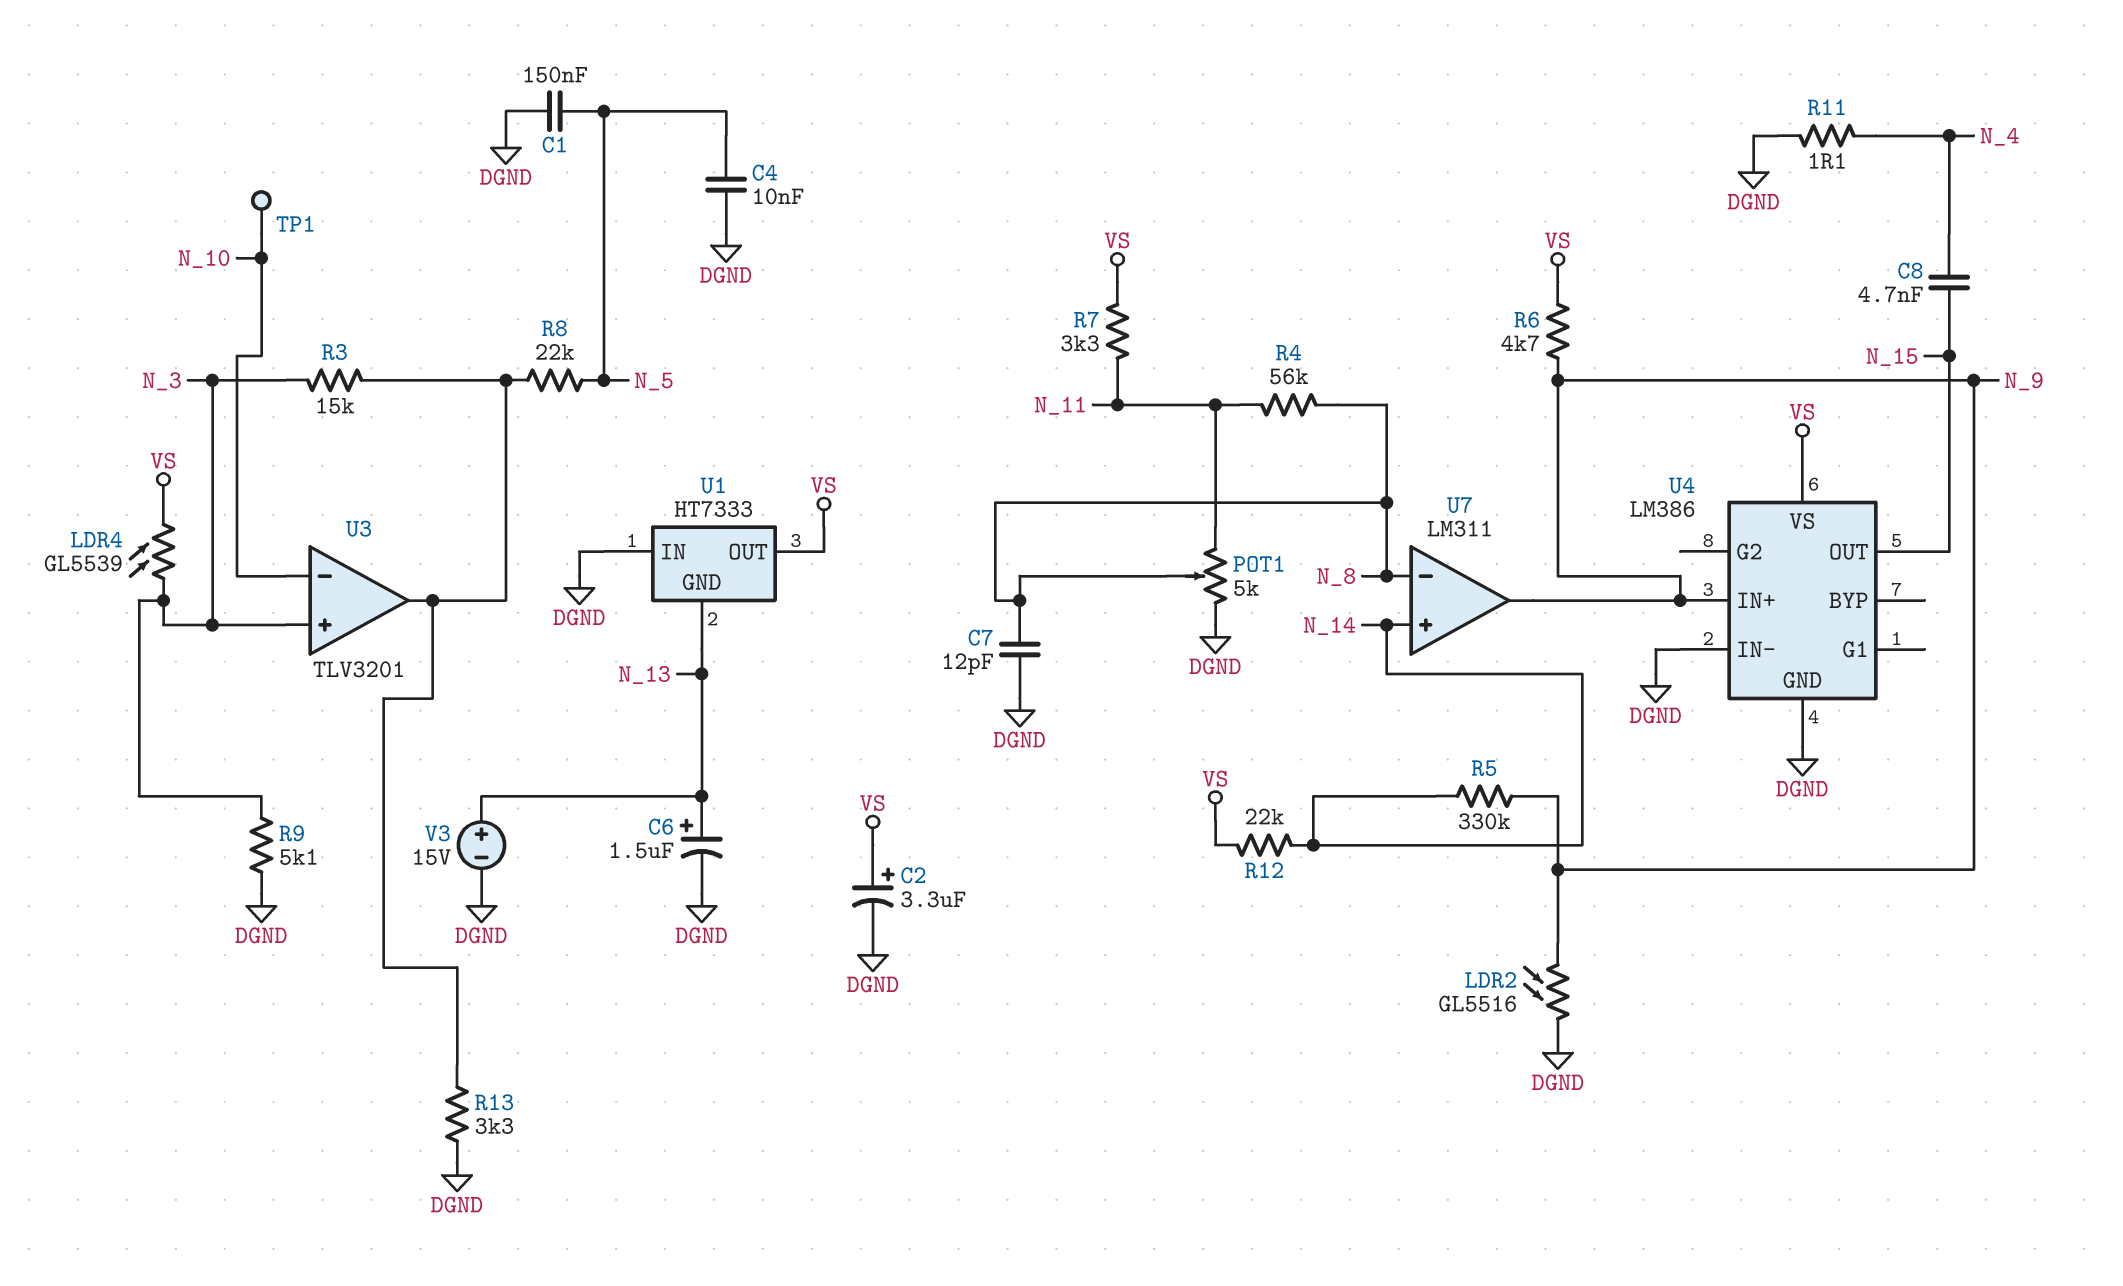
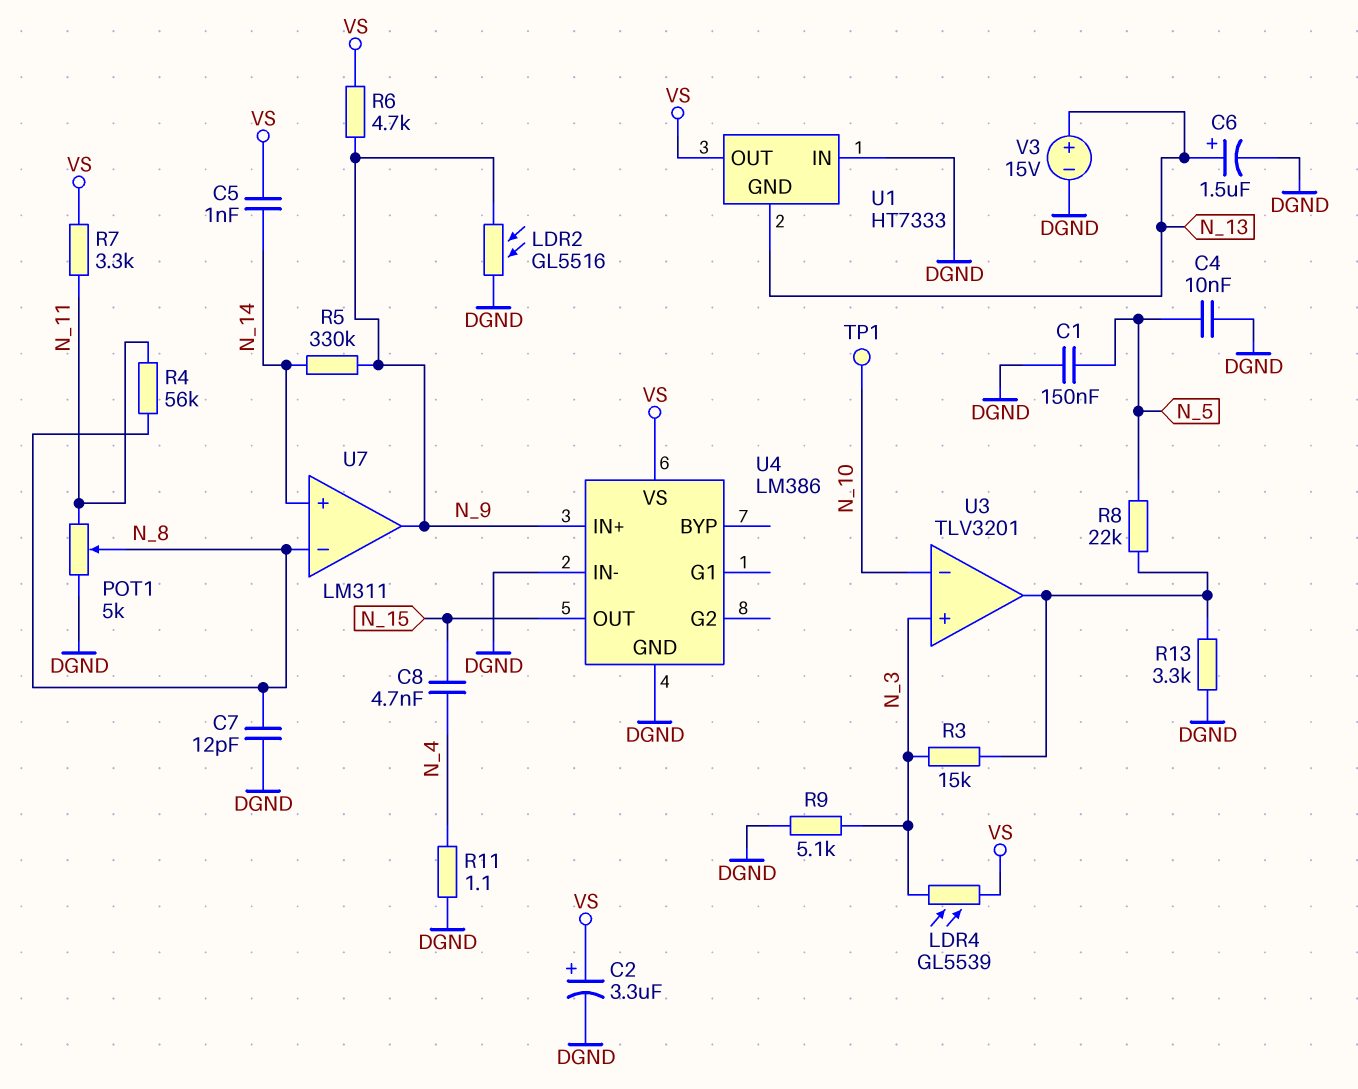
C5: none -> 1nF (N_14, VS)
R12: 22k (N_14, VS) -> none

